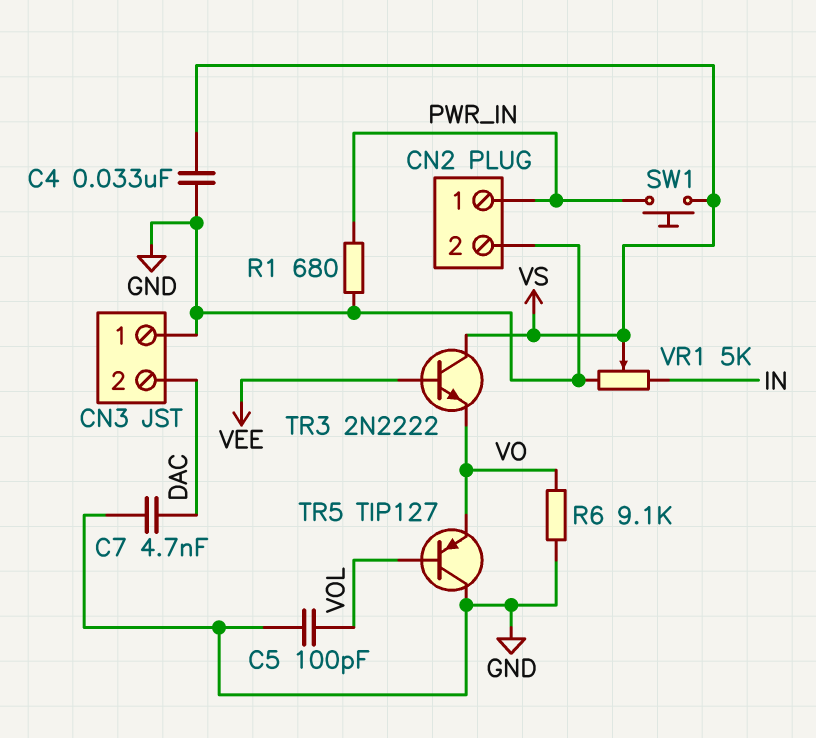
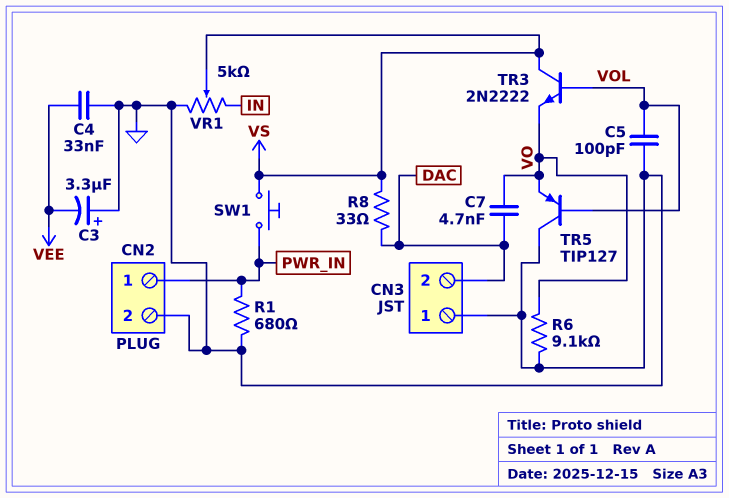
C3: none -> 3.3uF (plus GND, minus VEE)
C4: 33nF (GND, VS) -> 33nF (GND, VEE)
C7: 4.7nF (DAC, GND) -> 4.7nF (DAC, VO)
R8: none -> 33 (DAC, VS)
TR3: NPN 2N2222 (B VEE, C VS, E VO) -> NPN 2N2222 (B VOL, C VS, E VO)

